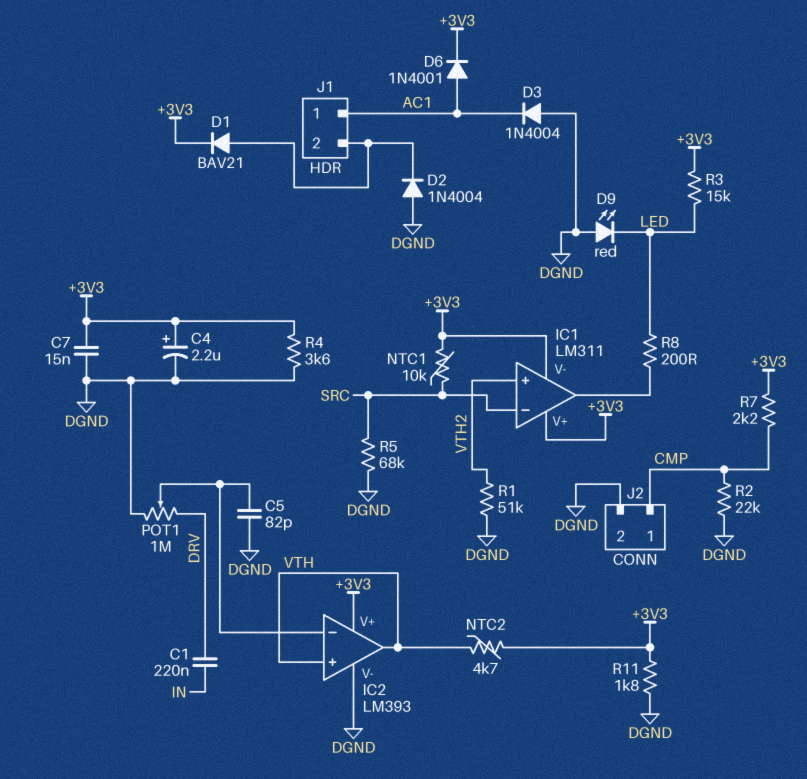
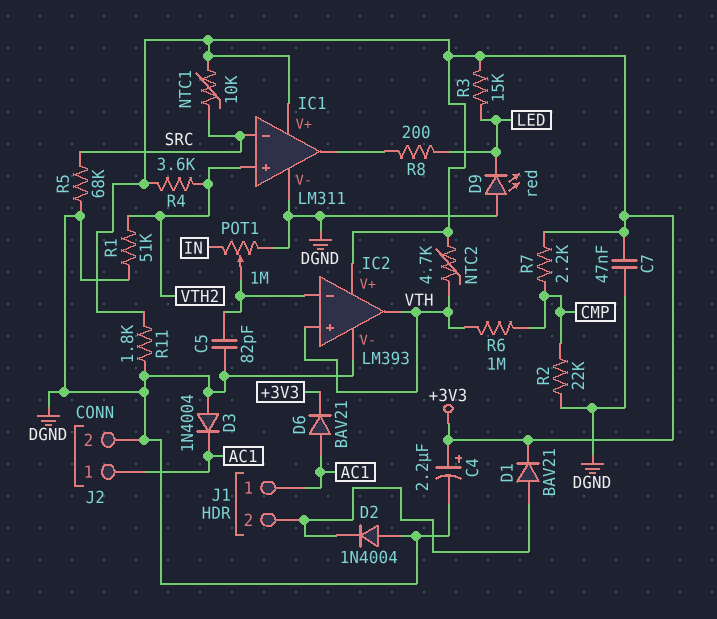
C1: 220nF (DRV, IN) -> none
C7: 15nF (+3V3, DGND) -> 47nF (+3V3, DGND)
D6: diode 1N4001 (A AC1, K +3V3) -> diode BAV21 (A AC1, K +3V3)
IC1 pin V-: +3V3 -> DGND
J2 pin 1: CMP -> AC1
POT1: 1M (DGND, DRV, wiper IC2/in-) -> 1M (DGND, IN, wiper IC2/in-)
R4: 3.6k (+3V3, DGND) -> 3.6k (+3V3, VTH2)
R6: none -> 1M (CMP, VTH)

